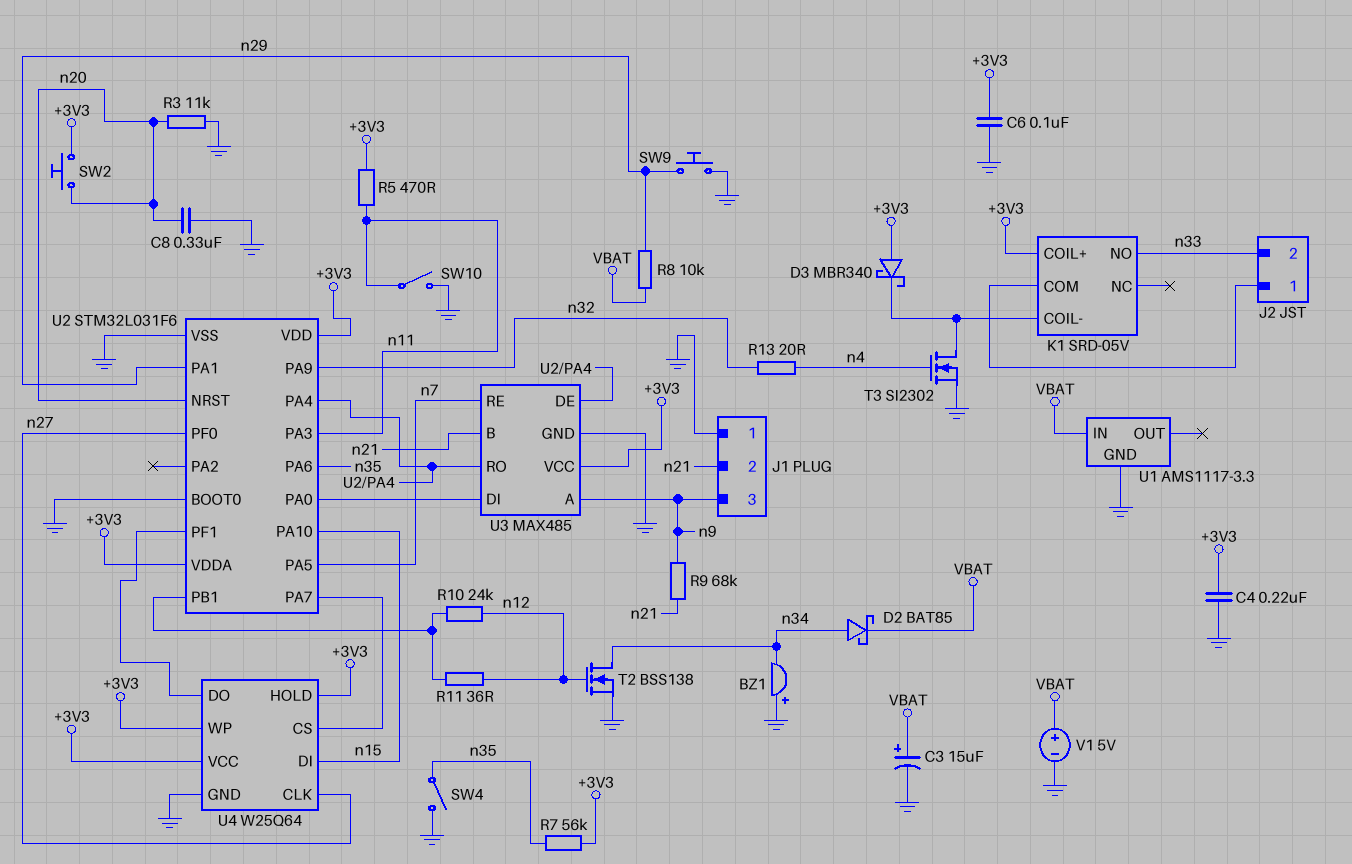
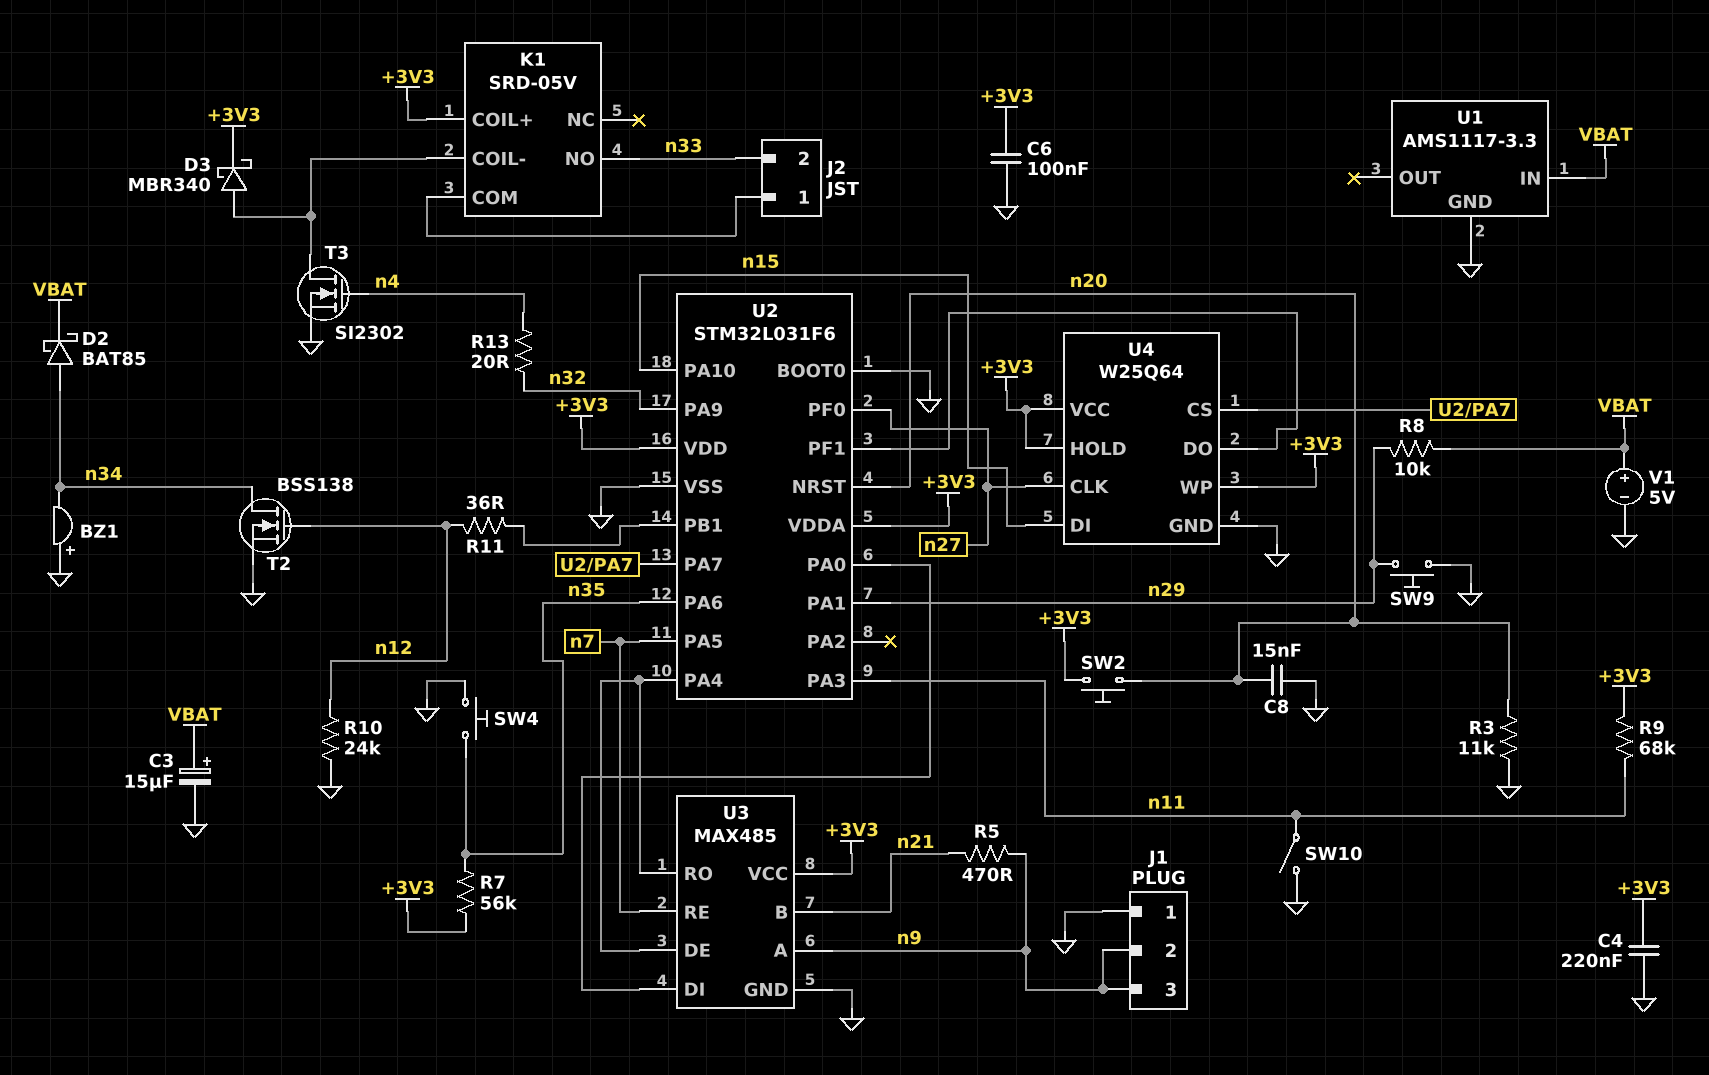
C8: 330nF (GND, n20) -> 15nF (GND, n20)
D3: schottky MBR340 (A +3V3, K K1/COIL-) -> schottky MBR340 (A K1/COIL-, K +3V3)
J1 pin 2: n21 -> n9
R5: 470 (+3V3, n11) -> 470 (n9, n21)
R9: 68k (n9, n21) -> 68k (+3V3, n11)
R10: 24k (U2/PB1, n12) -> 24k (GND, n12)
SW4: switch (GND, n35) -> button (GND, n35)

